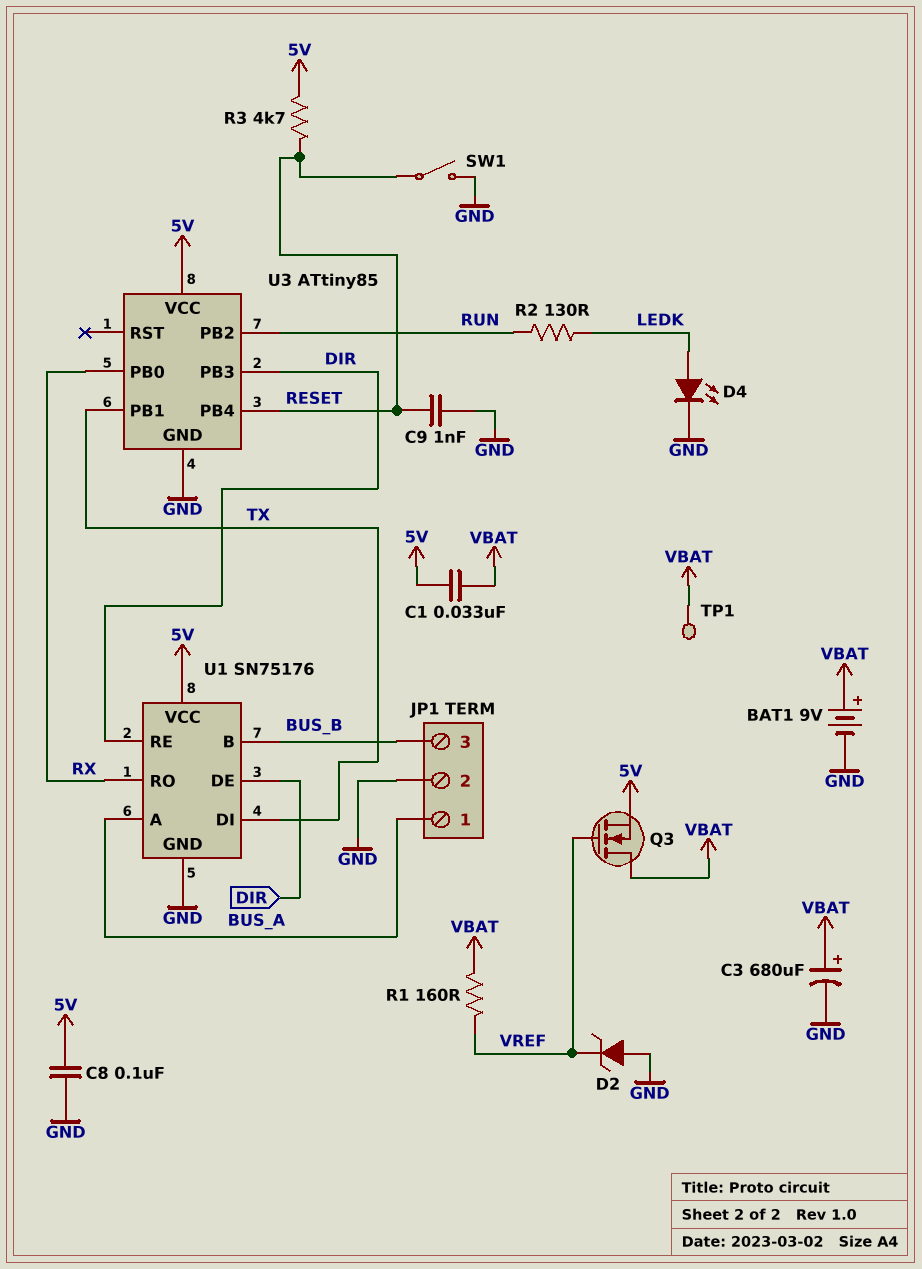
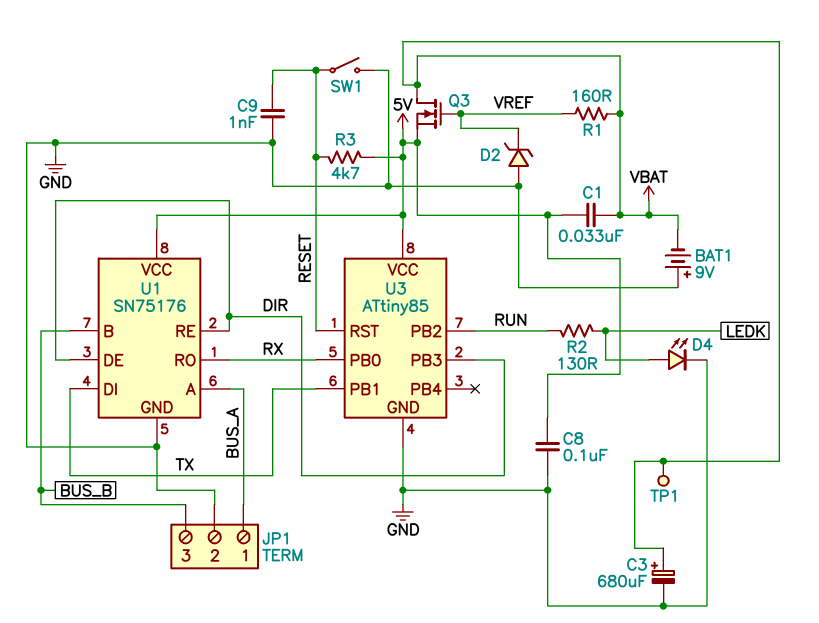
BAT1: 9V (plus VBAT, minus GND) -> 9V (plus GND, minus VBAT)
U3 pin PB4: RESET -> none
U3 pin RST: none -> RESET

